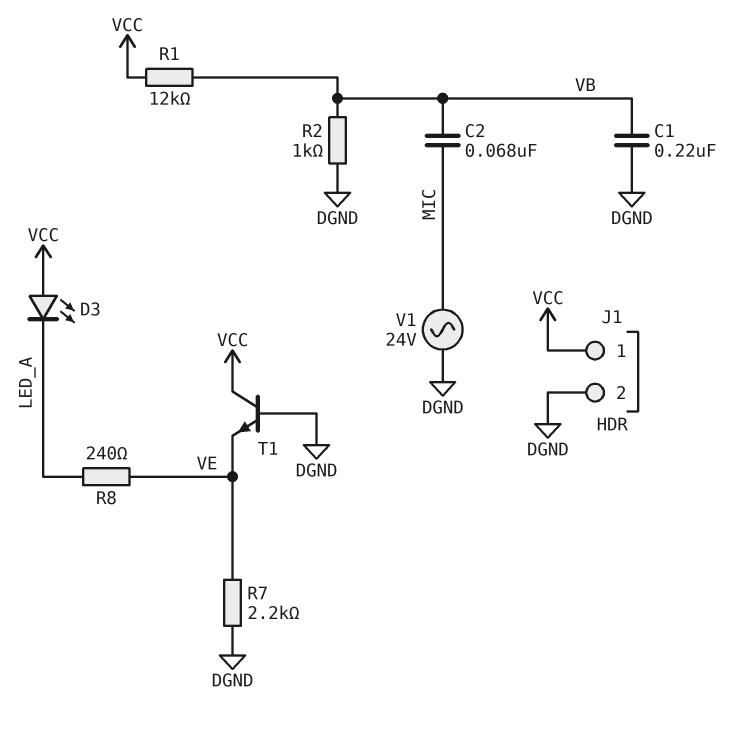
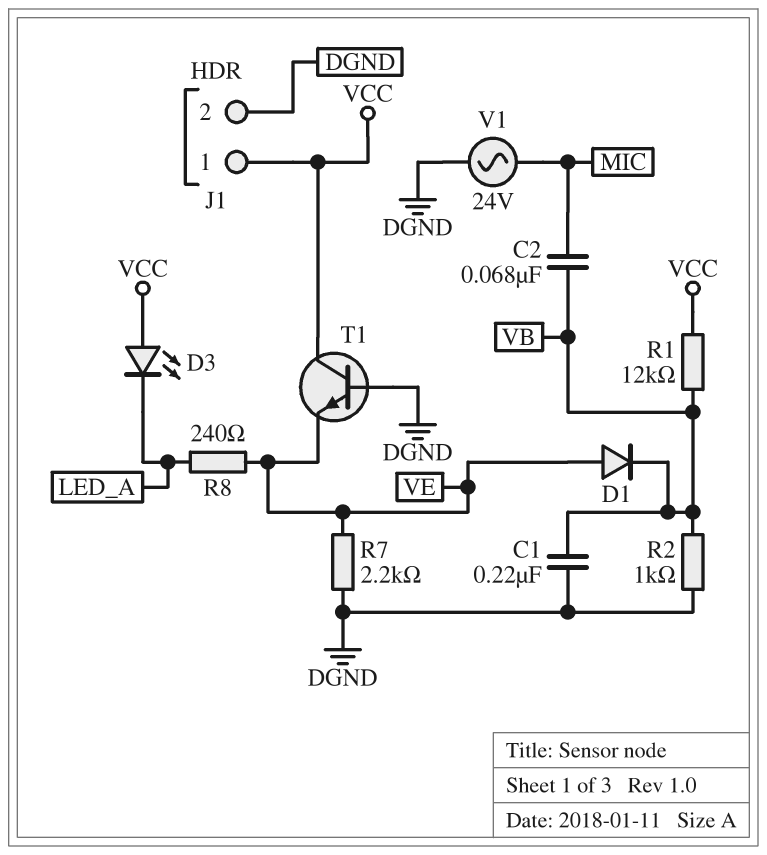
D1: none -> diode (A VE, K VB)

